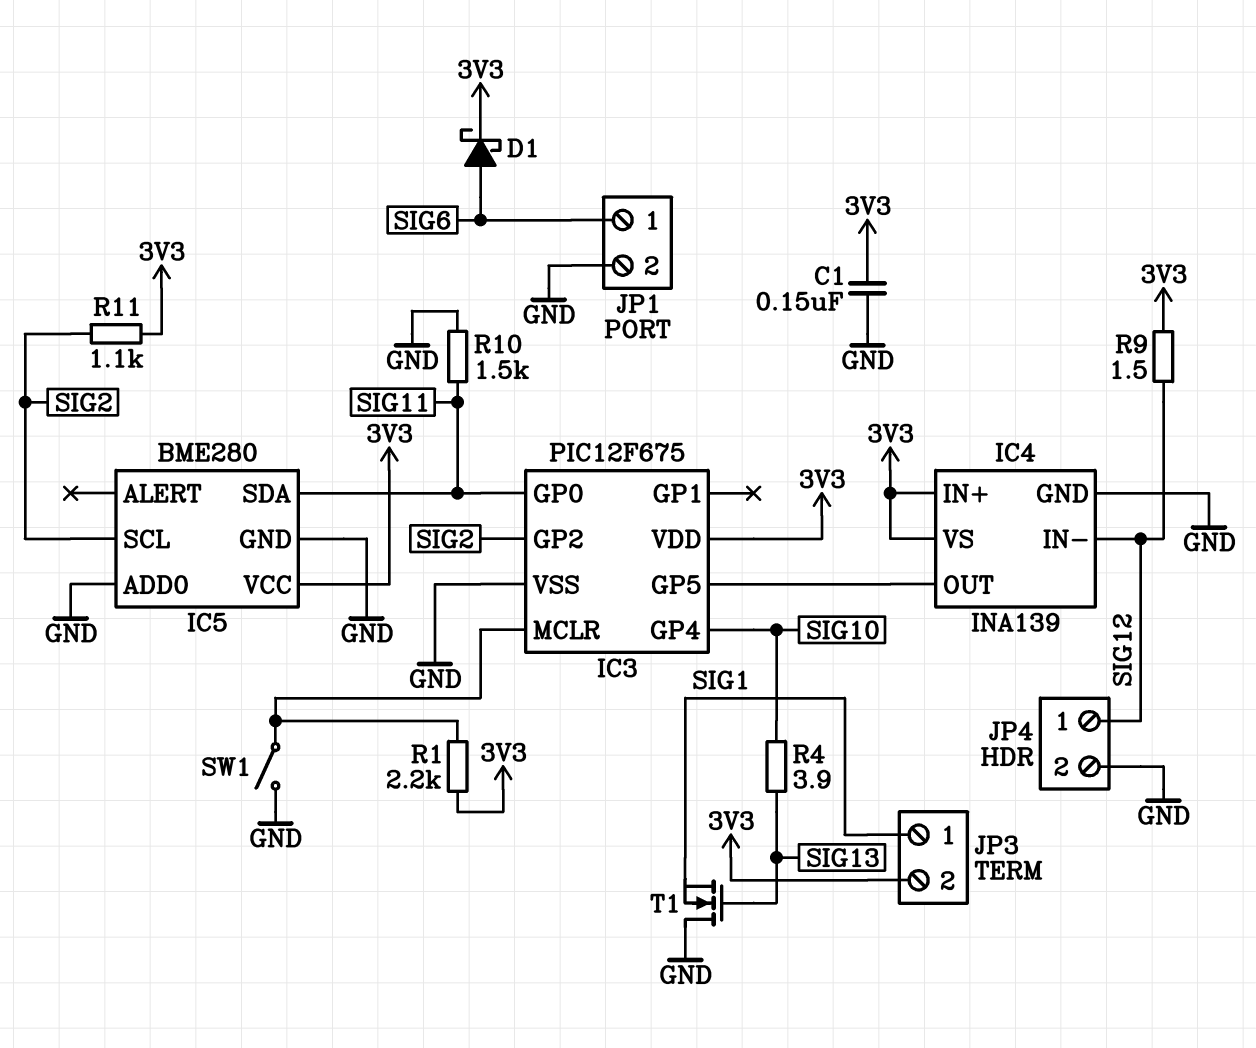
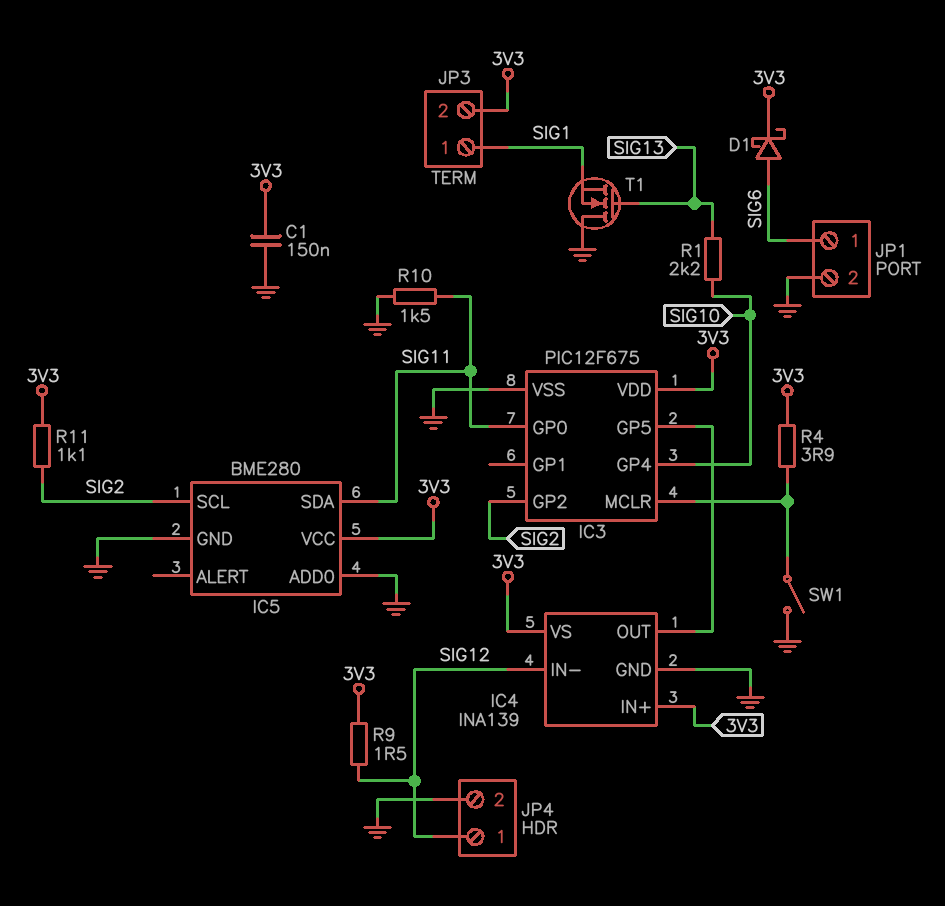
R1: 2.2k (3V3, IC3/MCLR) -> 2.2k (SIG10, SIG13)
R4: 3.9 (SIG10, SIG13) -> 3.9 (3V3, IC3/MCLR)

